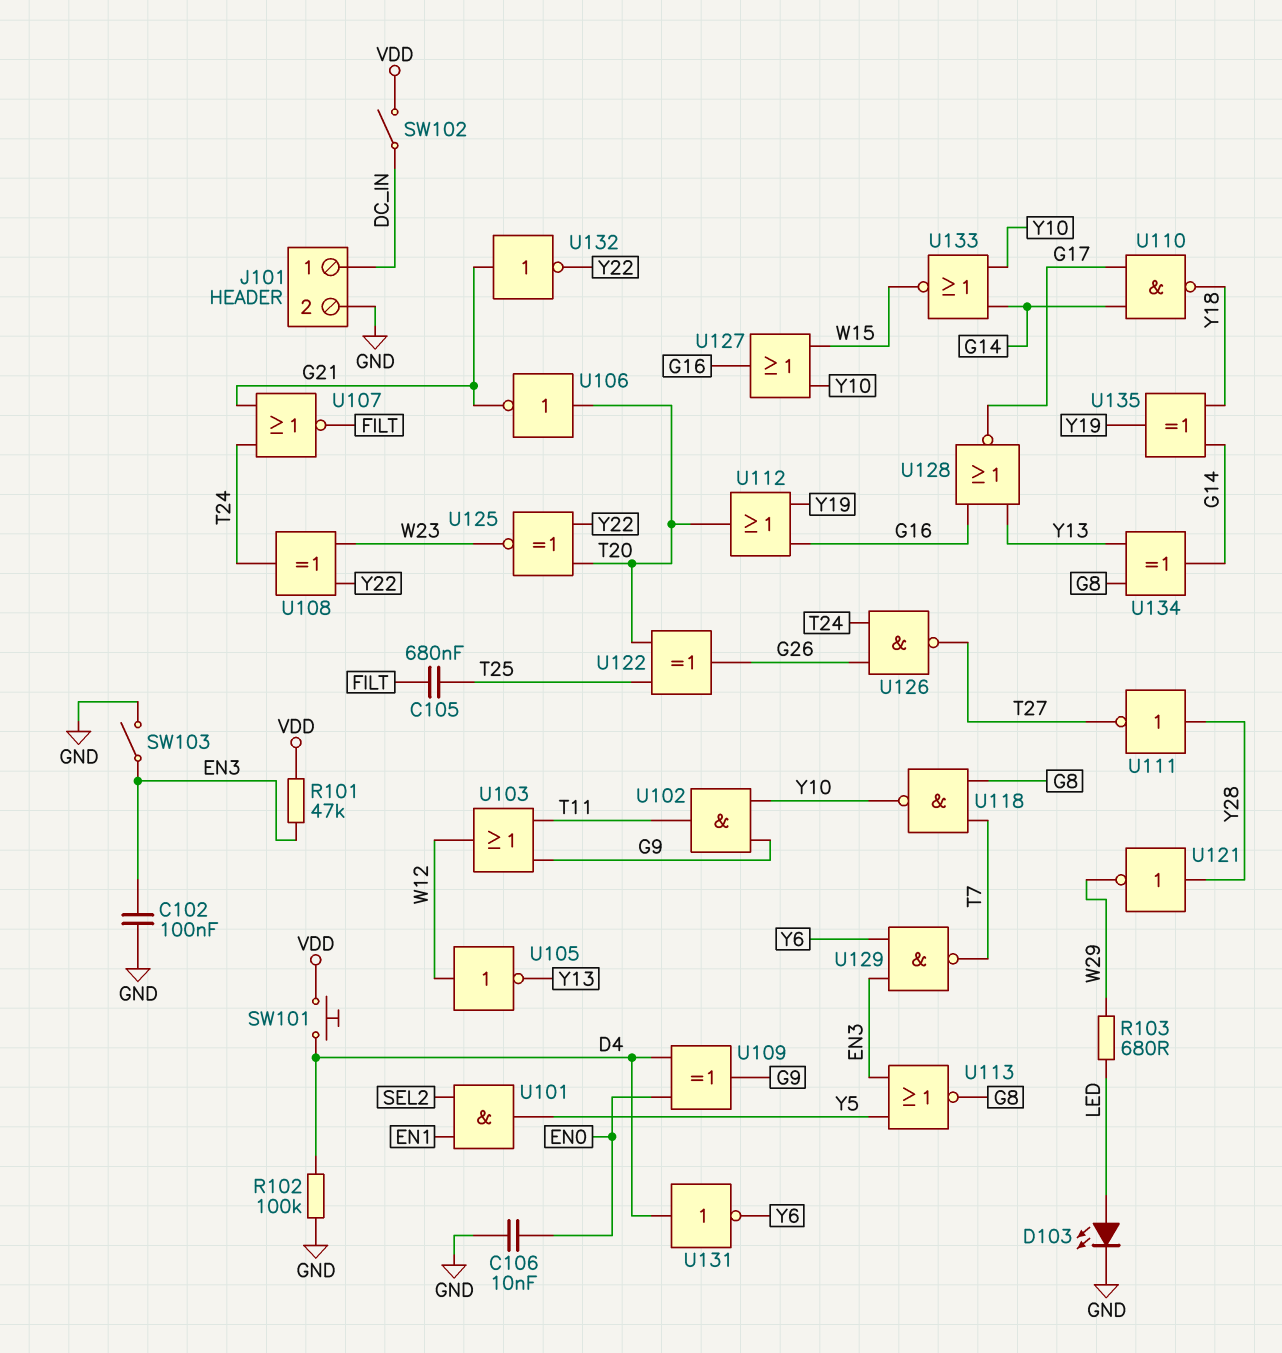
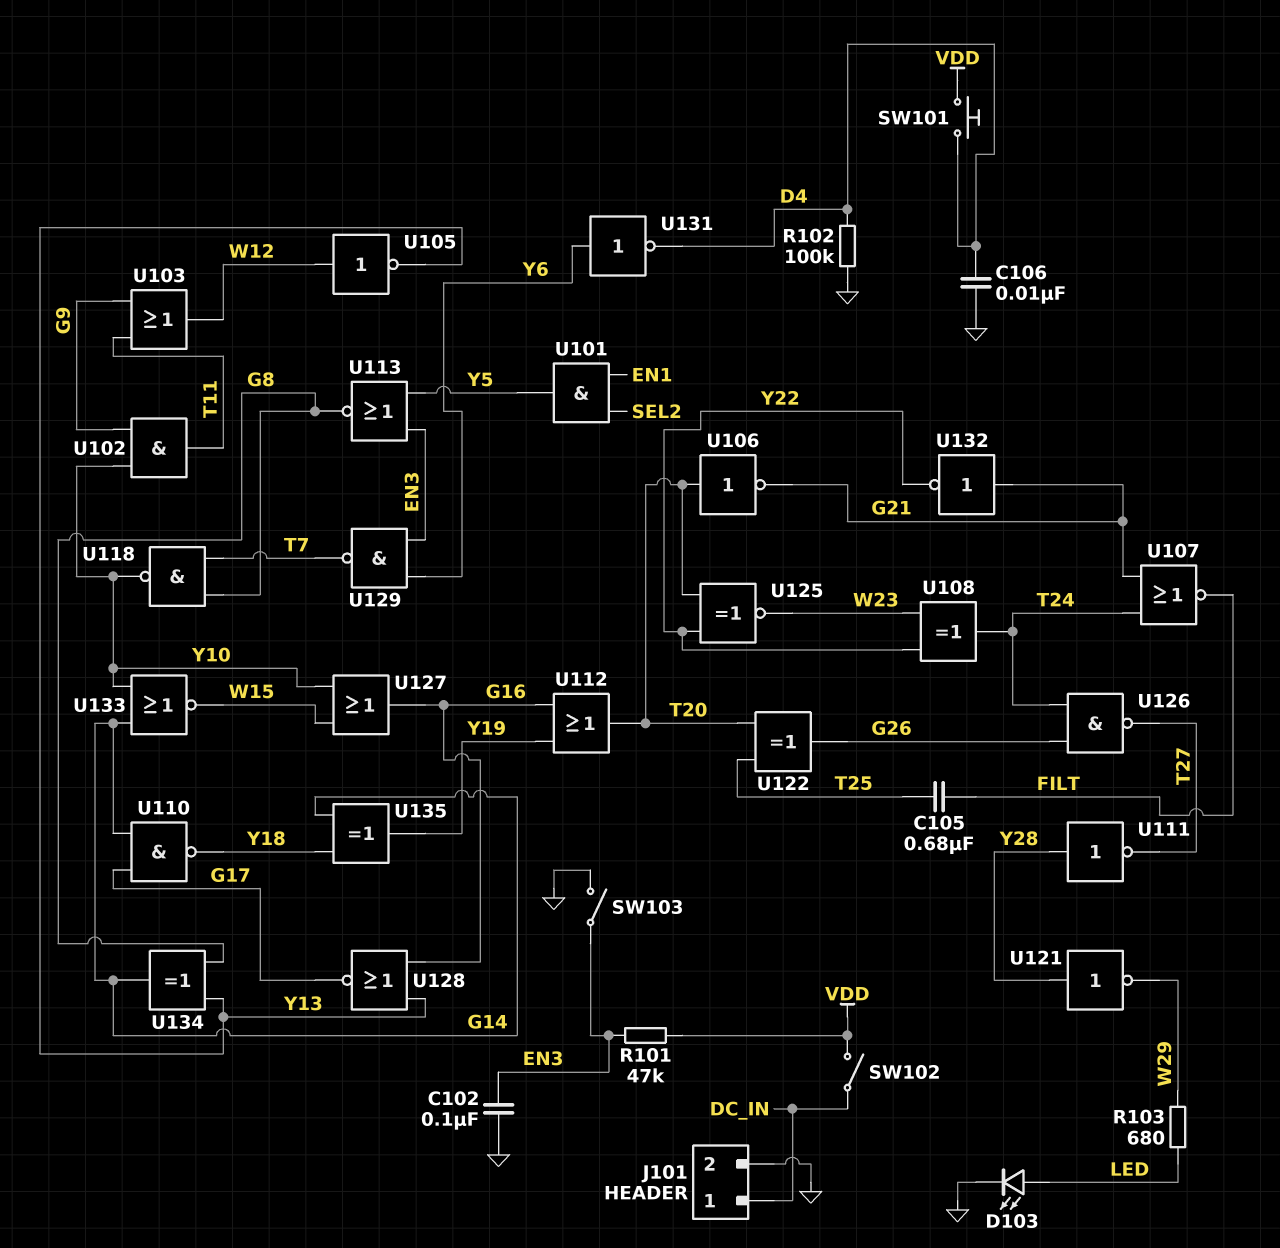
C106: 10nF (EN0, GND) -> 10nF (D4, GND)
U109: XOR (in D4, in EN0, out G9) -> none
U131: NOT (in D4, out Y6) -> NOT (in Y6, out D4)

